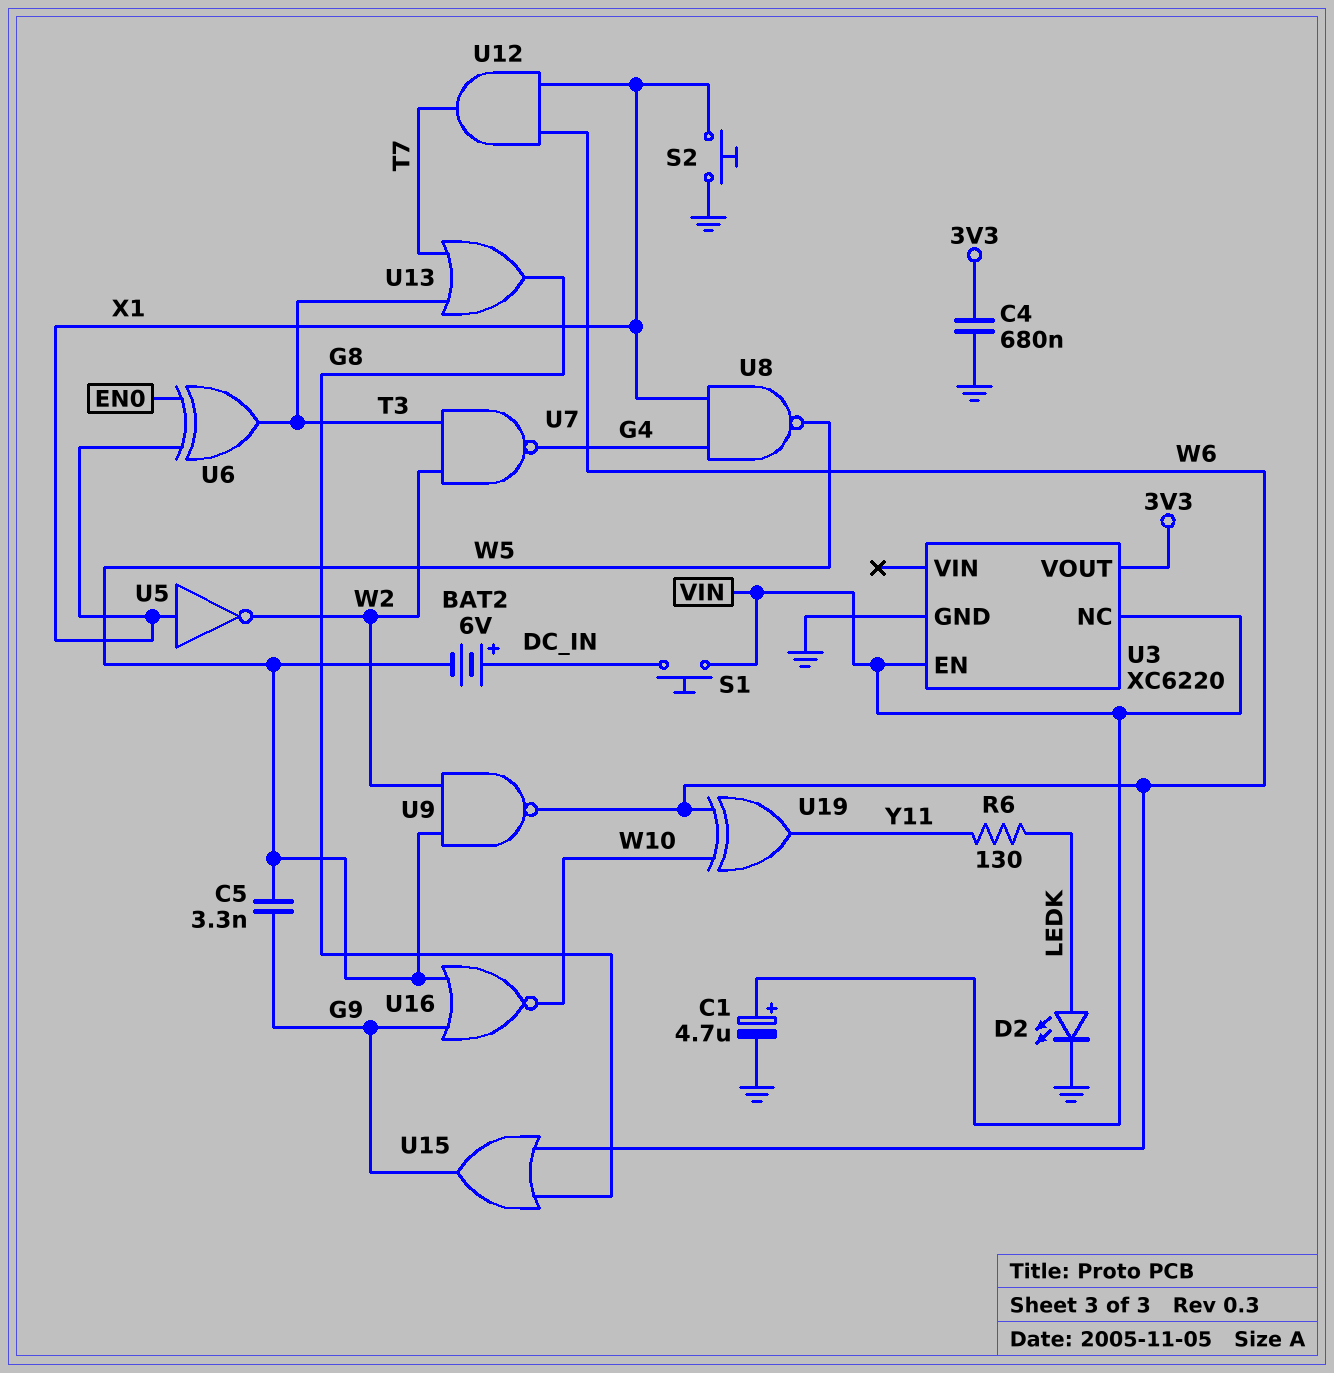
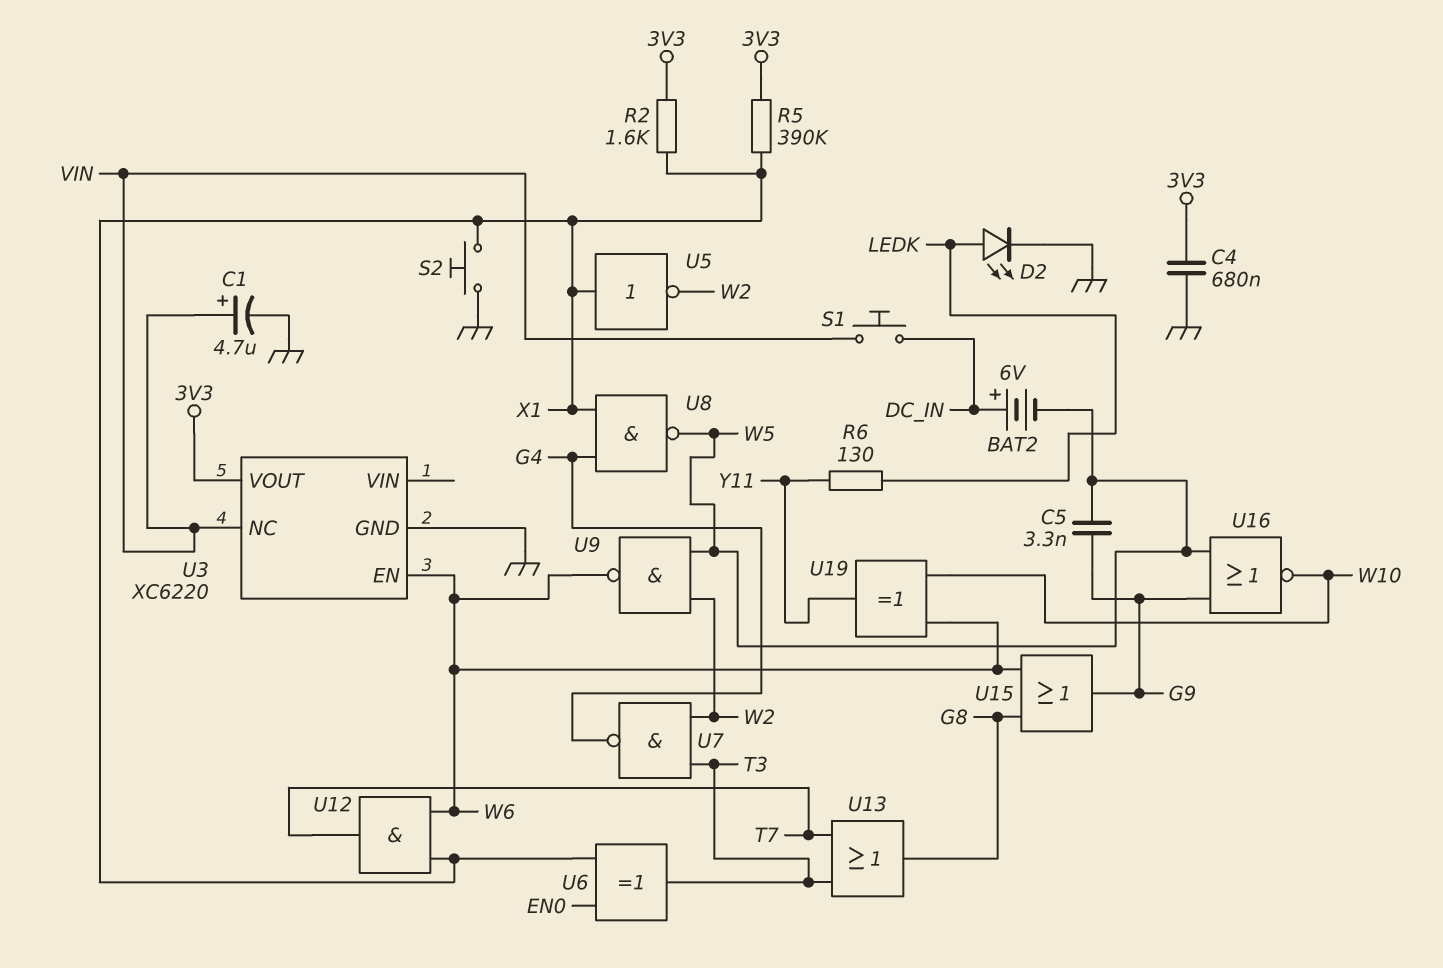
R2: none -> 1.6k (3V3, X1)
R5: none -> 390k (3V3, X1)
U3 pin EN: VIN -> W6

